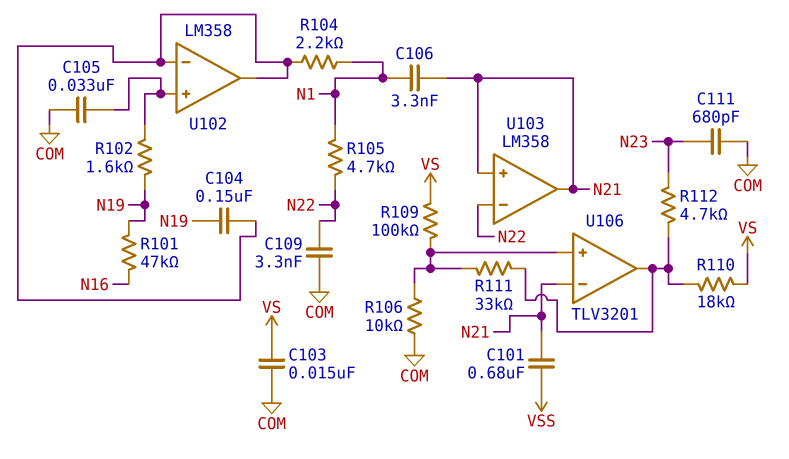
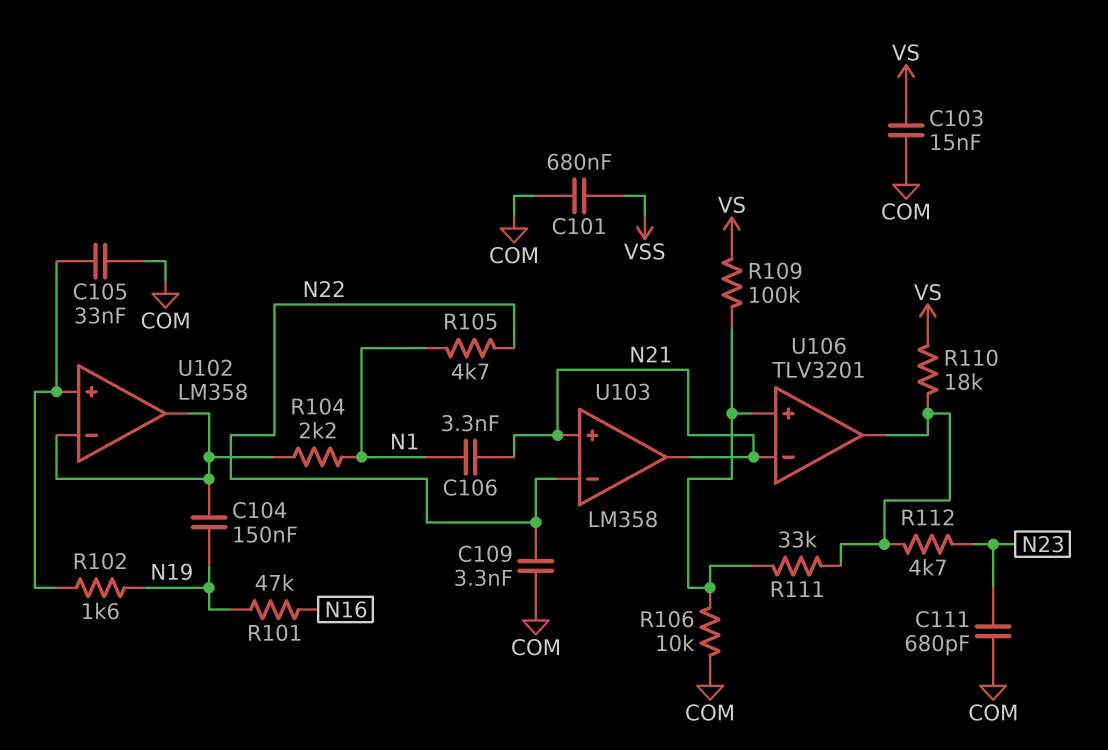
C101: 680nF (N21, VSS) -> 680nF (COM, VSS)

